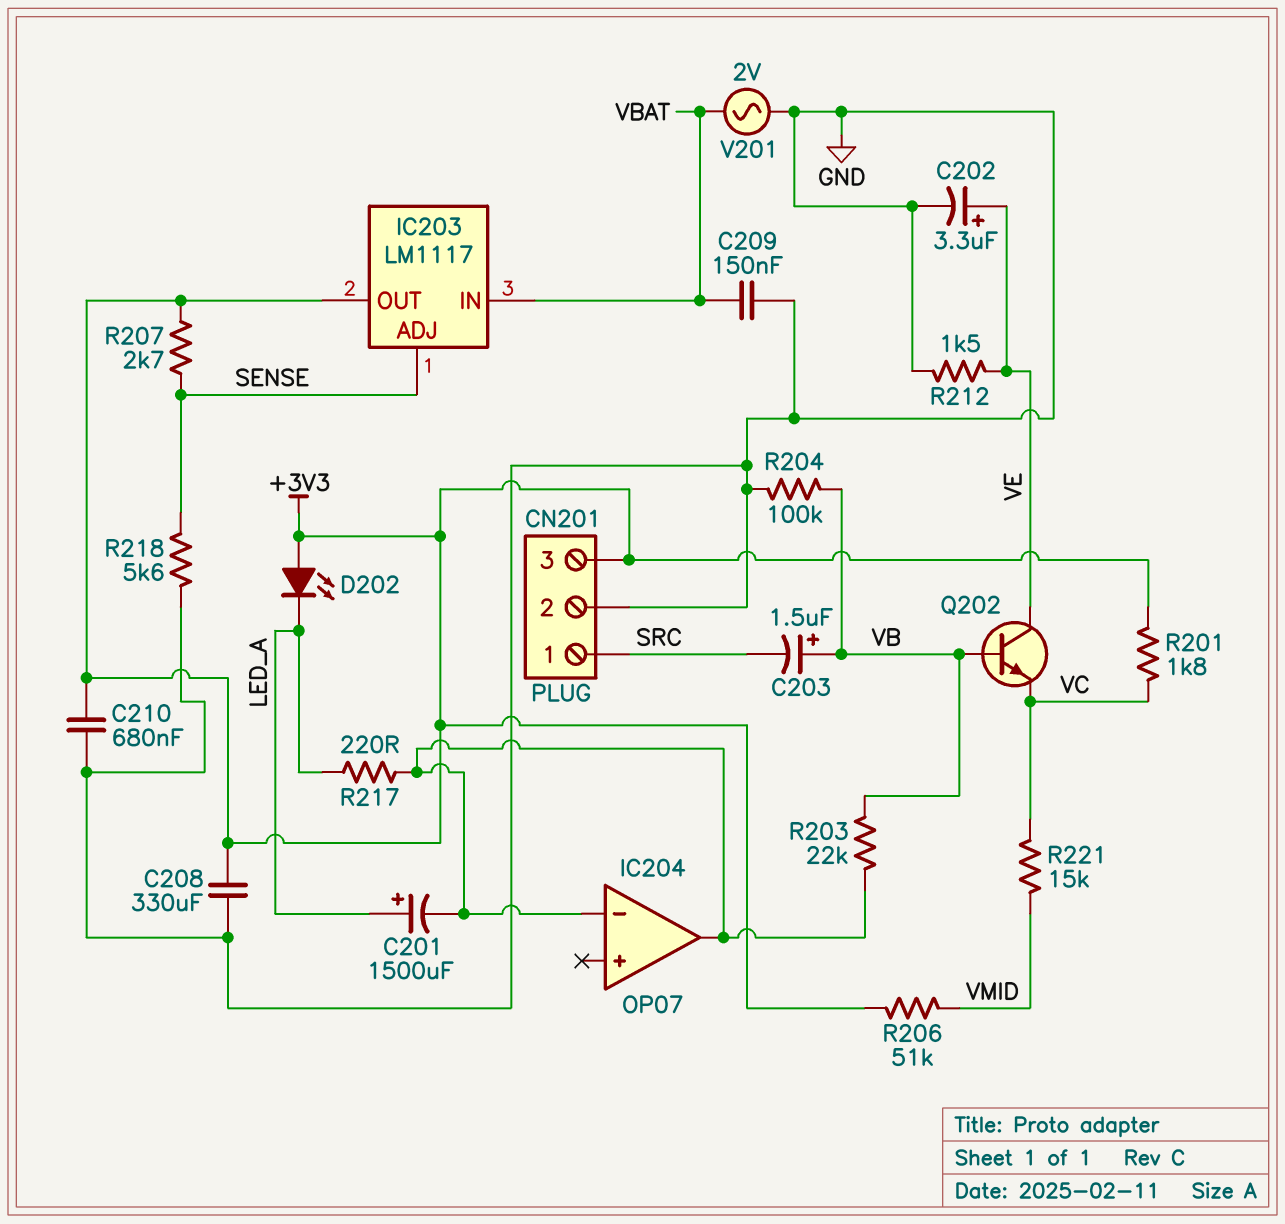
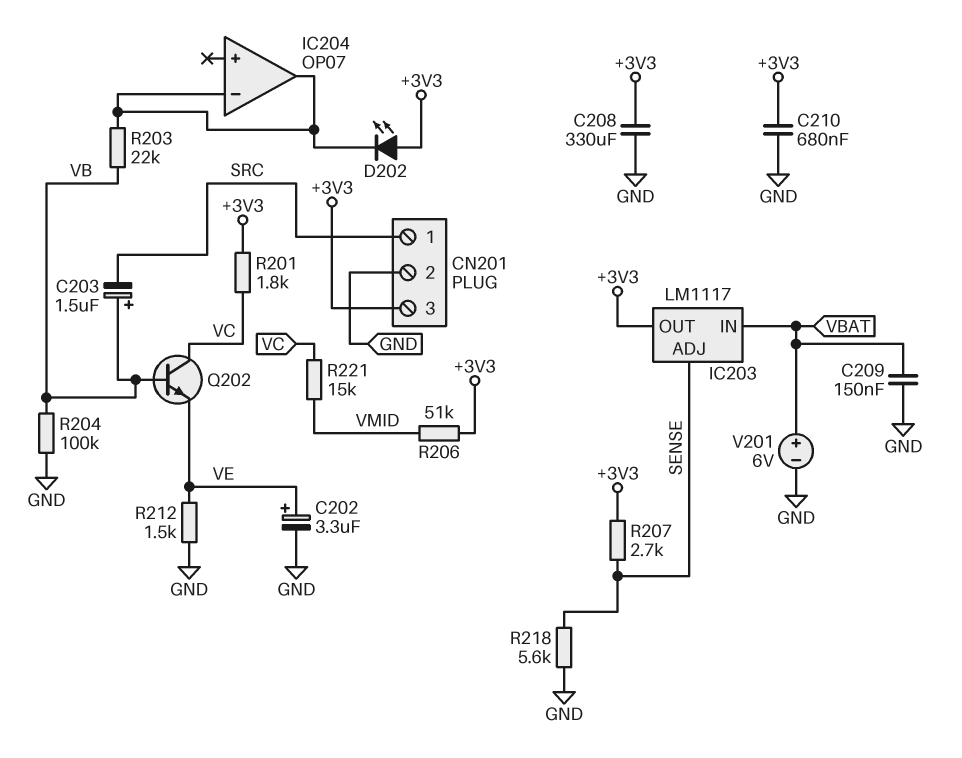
C201: 1500uF (plus LED_A, minus IC204/in-) -> none
D202: LED (A +3V3, K LED_A) -> LED (A +3V3, K IC204/in-)
Q202: NPN (B VB, C VE, E VC) -> NPN (B VB, C VC, E VE)
R217: 220 (IC204/in-, LED_A) -> none
V201: AC 2V (GND, VBAT) -> 6V (plus VBAT, minus GND)

